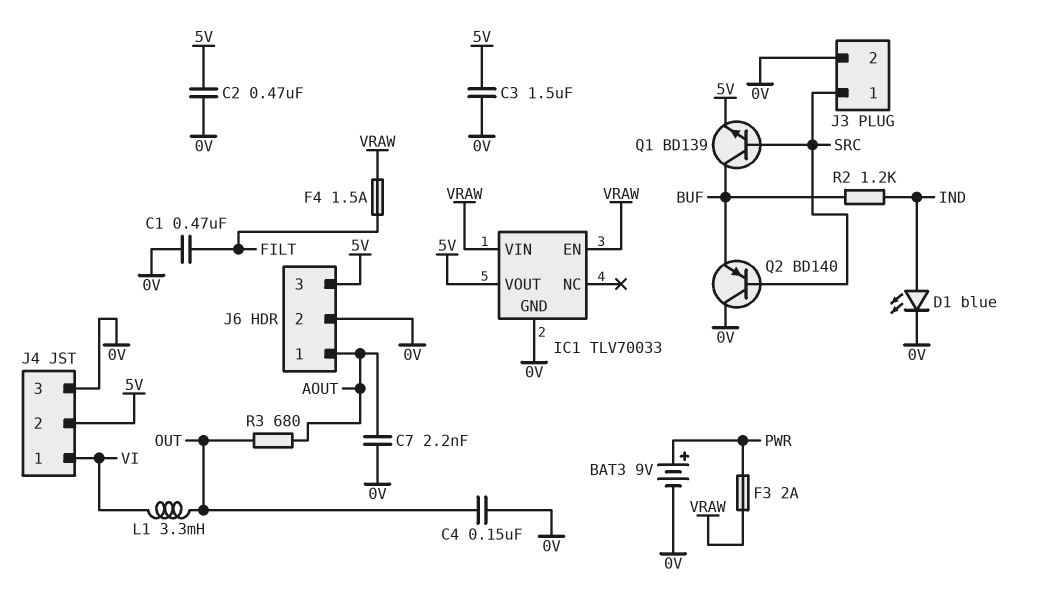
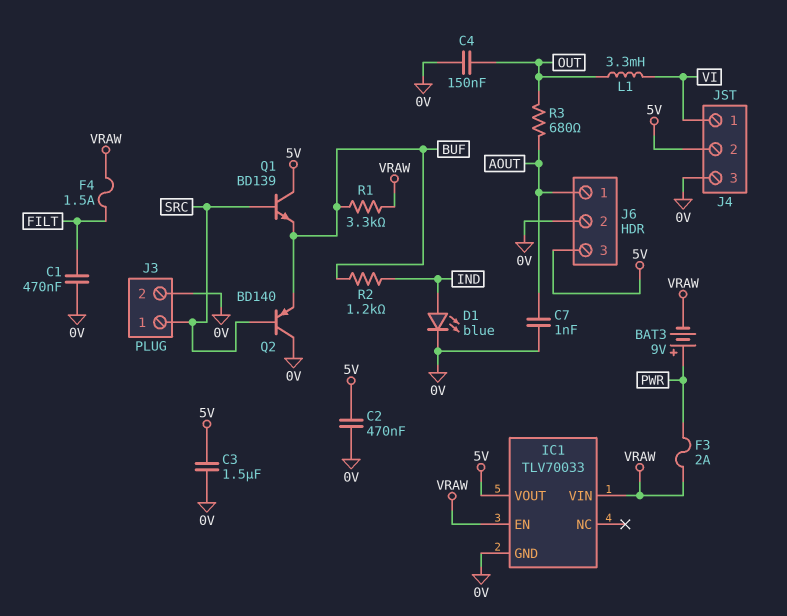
BAT3: 9V (plus PWR, minus 0V) -> 9V (plus PWR, minus VRAW)
C7: 2.2nF (0V, AOUT) -> 1nF (0V, AOUT)
Q1: NPN BD139 (B SRC, C BUF, E 5V) -> NPN BD139 (B SRC, C 5V, E BUF)
R1: none -> 3.3k (BUF, VRAW)

